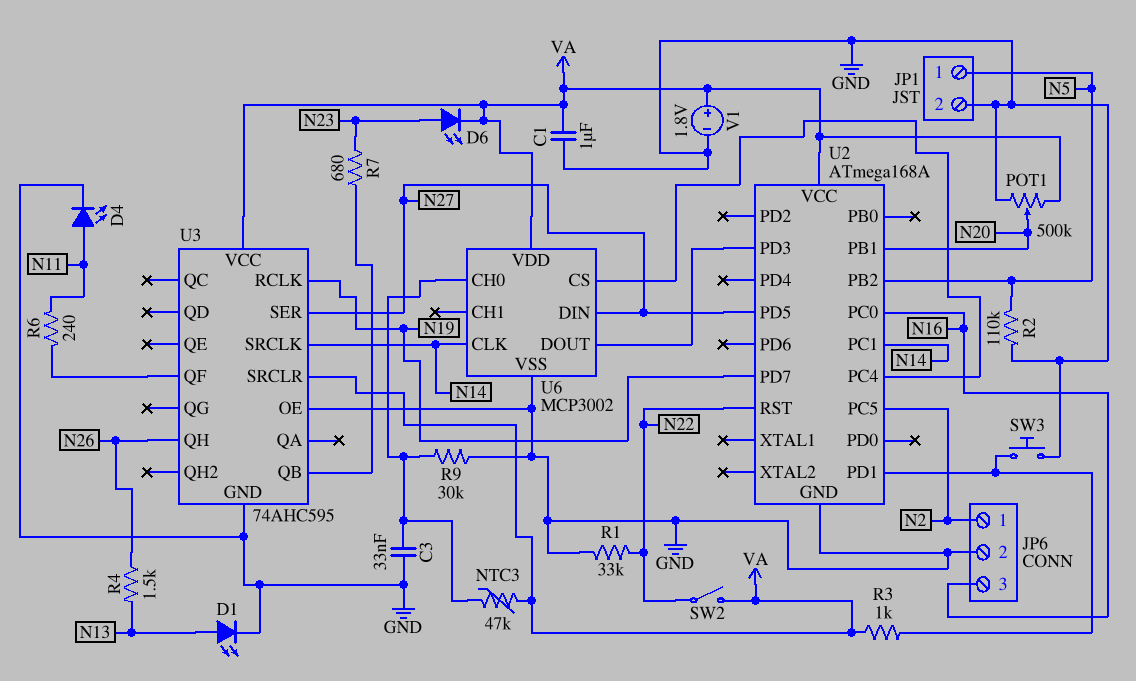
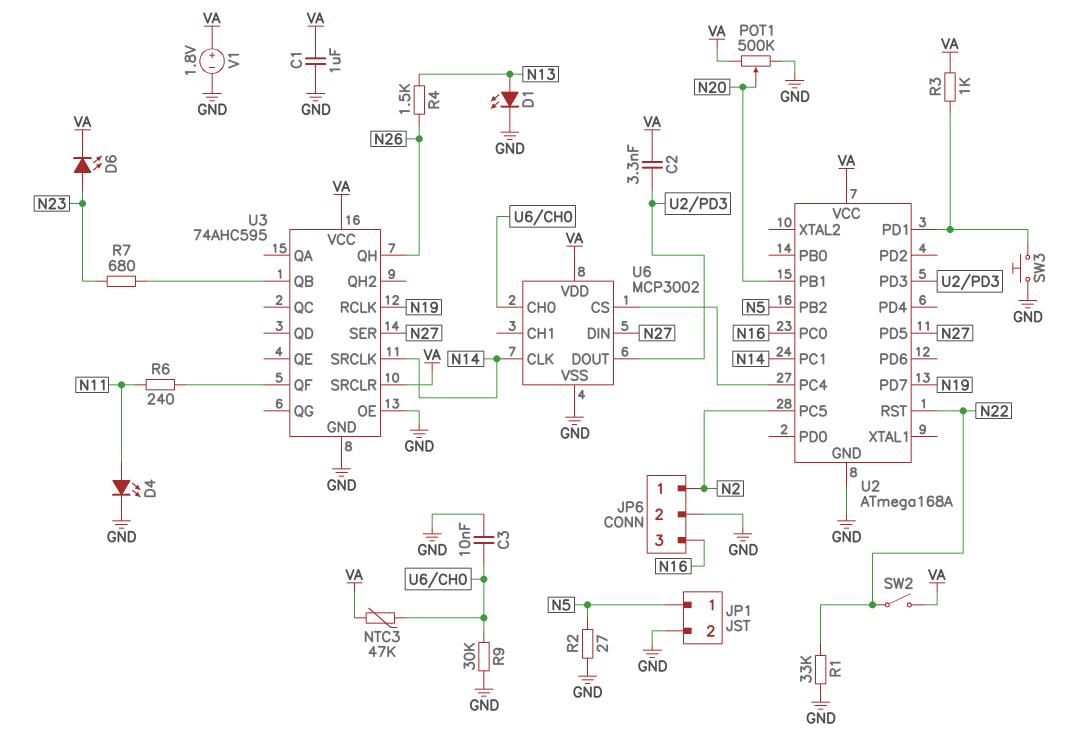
C2: none -> 3.3nF (U2/PD3, VA)
C3: 33nF (GND, U6/CH0) -> 10nF (GND, U6/CH0)
R2: 110k (GND, N5) -> 27 (GND, N5)

